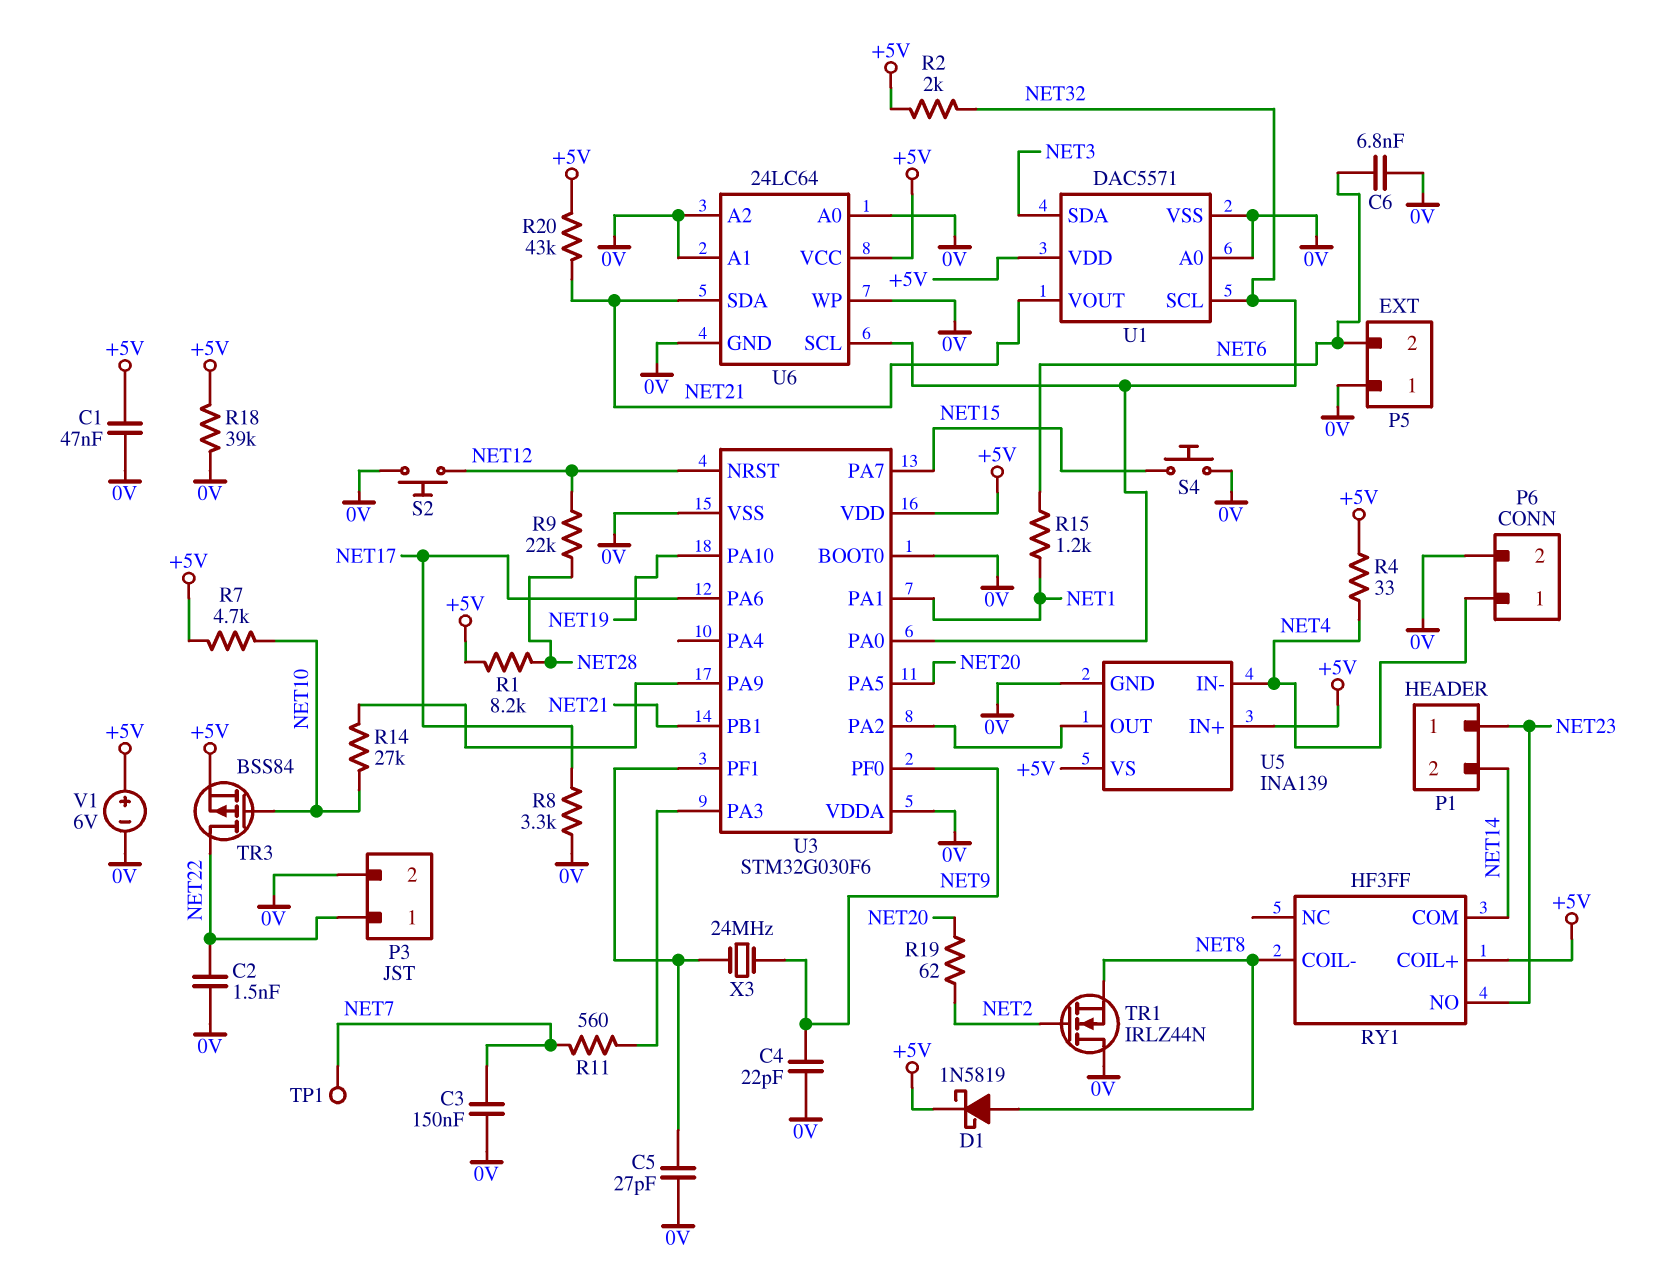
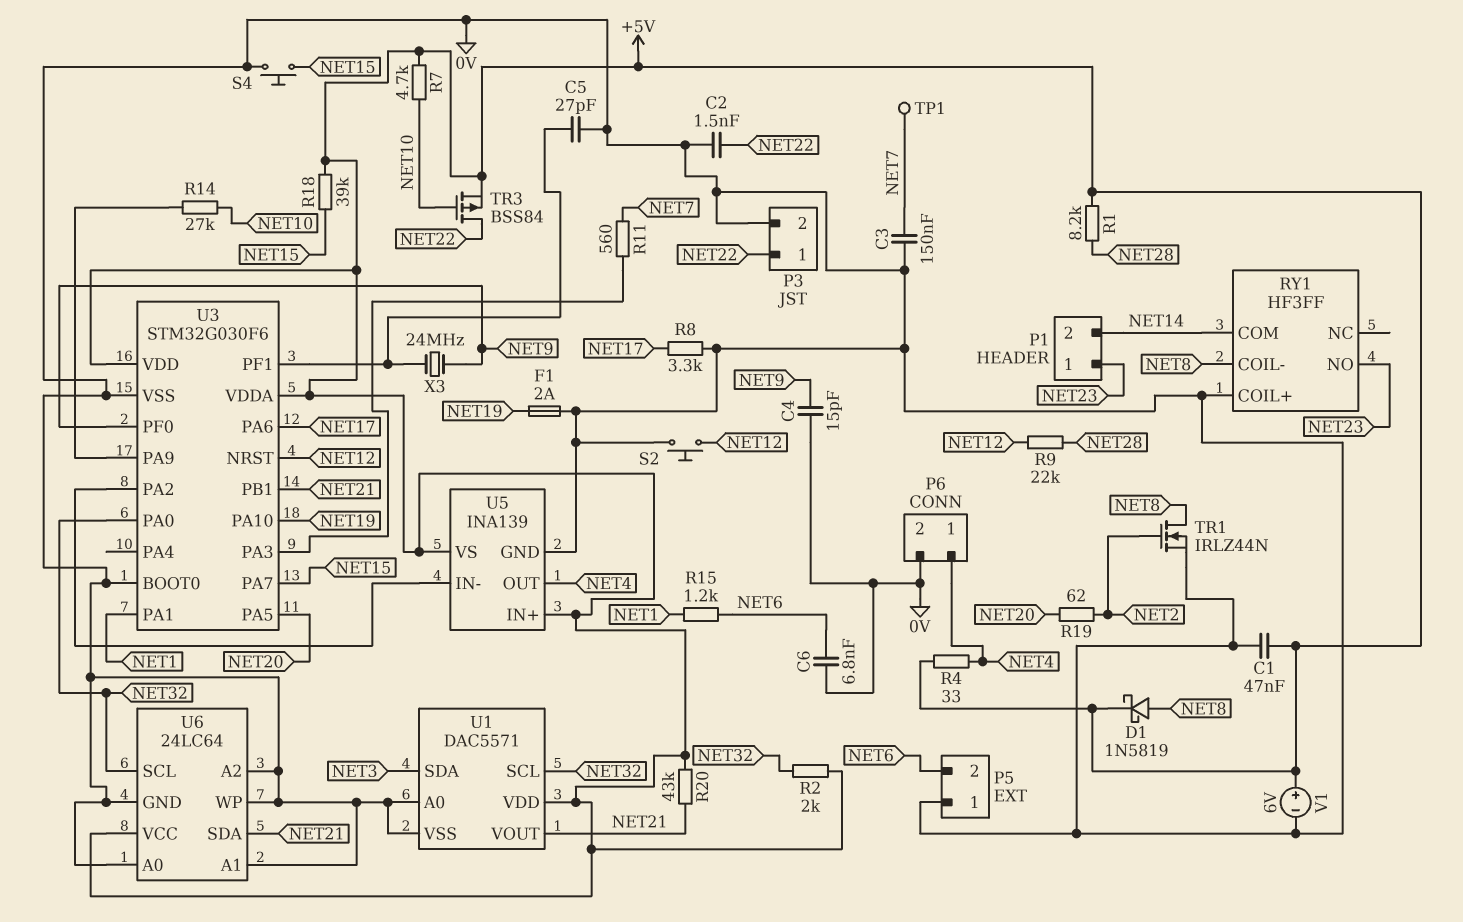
C4: 22pF (0V, NET9) -> 15pF (0V, NET9)
F1: none -> 2A (0V, NET19)
R18: 39k (+5V, 0V) -> 39k (+5V, NET15)
RY1 pin COIL+: +5V -> 0V
TR1: NMOS IRLZ44N (G NET2, D 0V, S NET8) -> NMOS IRLZ44N (G NET2, D NET8, S 0V)
U3 pin VDDA: 0V -> +5V
U5 pin IN-: NET4 -> U3/PA2
U5 pin OUT: U3/PA2 -> NET4

